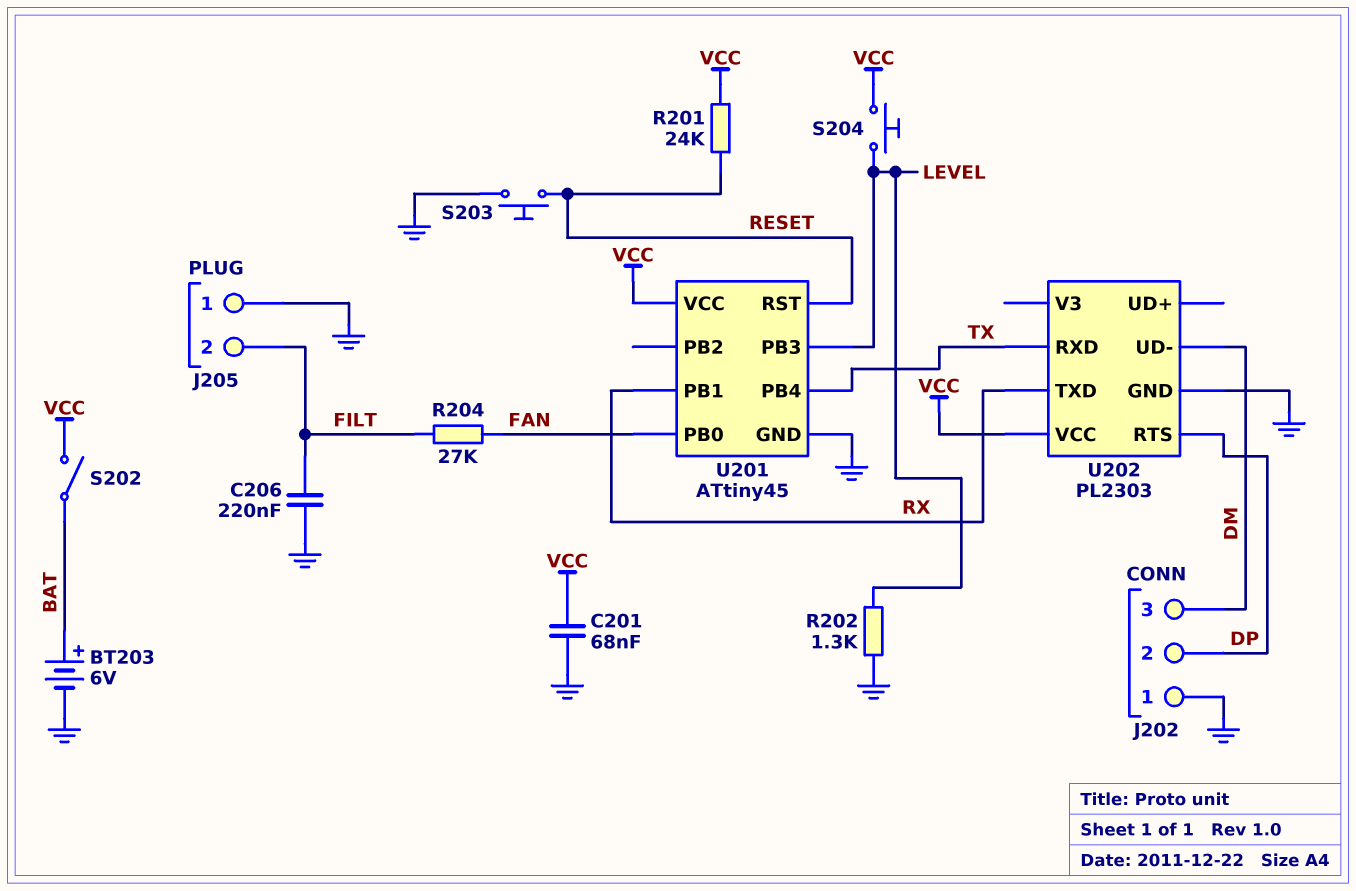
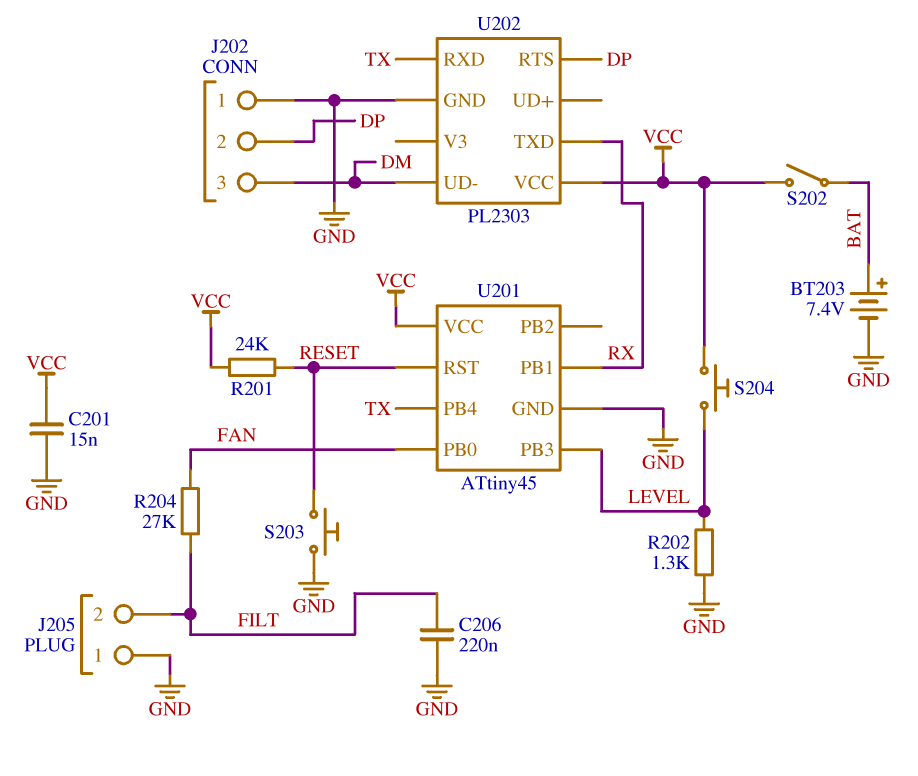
BT203: 6V (plus BAT, minus GND) -> 7.4V (plus BAT, minus GND)
C201: 68nF (GND, VCC) -> 15nF (GND, VCC)

